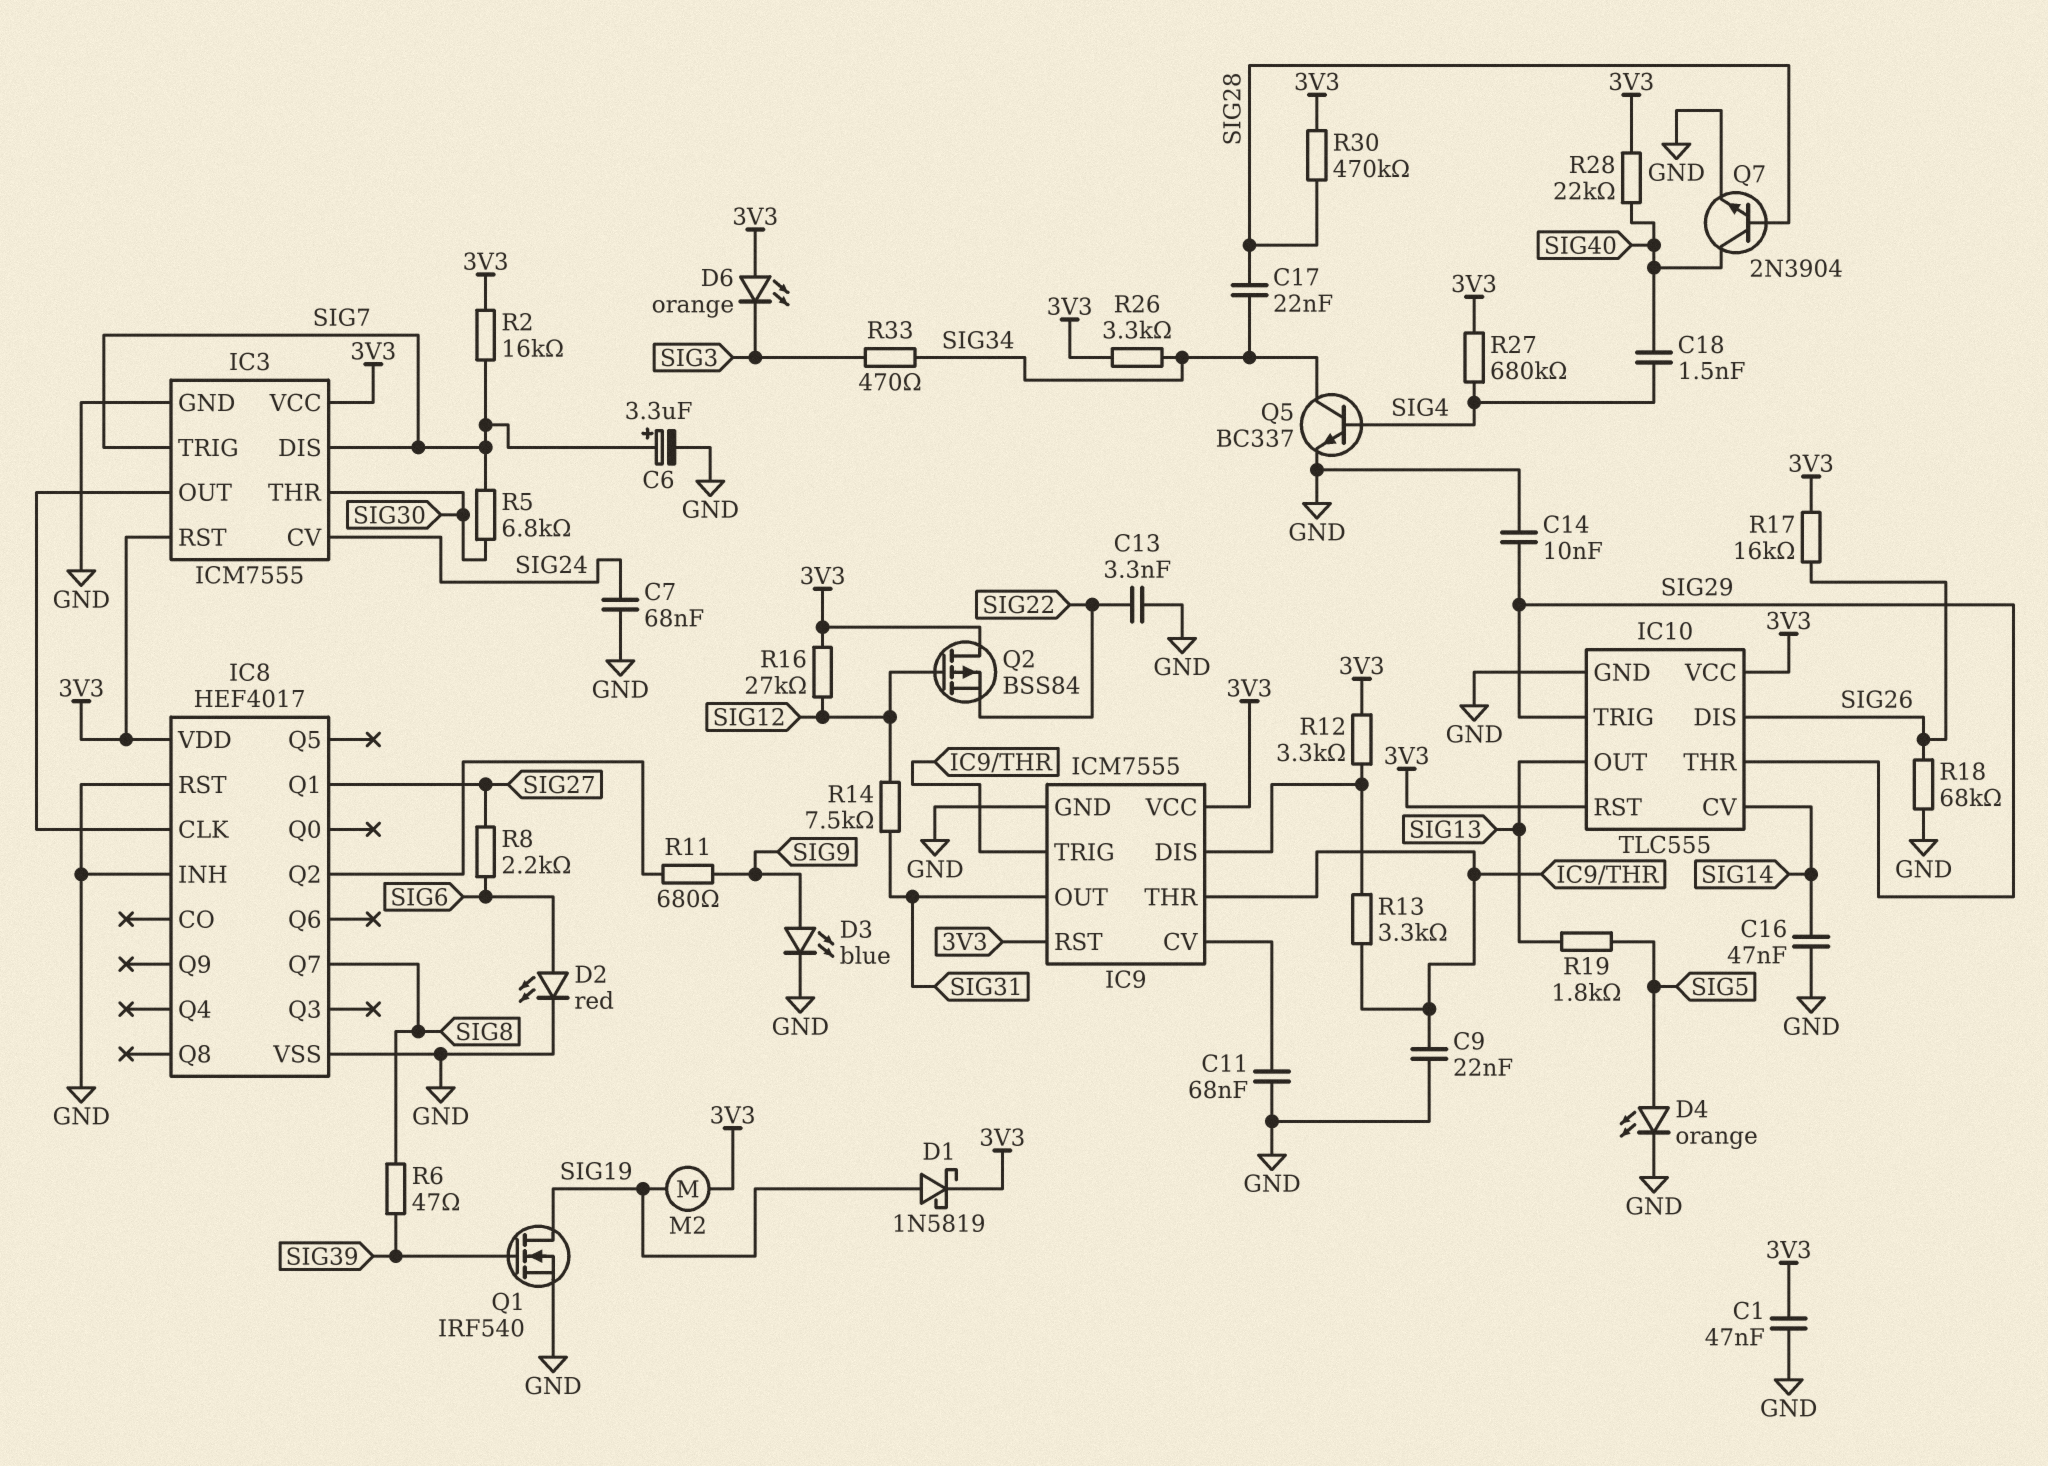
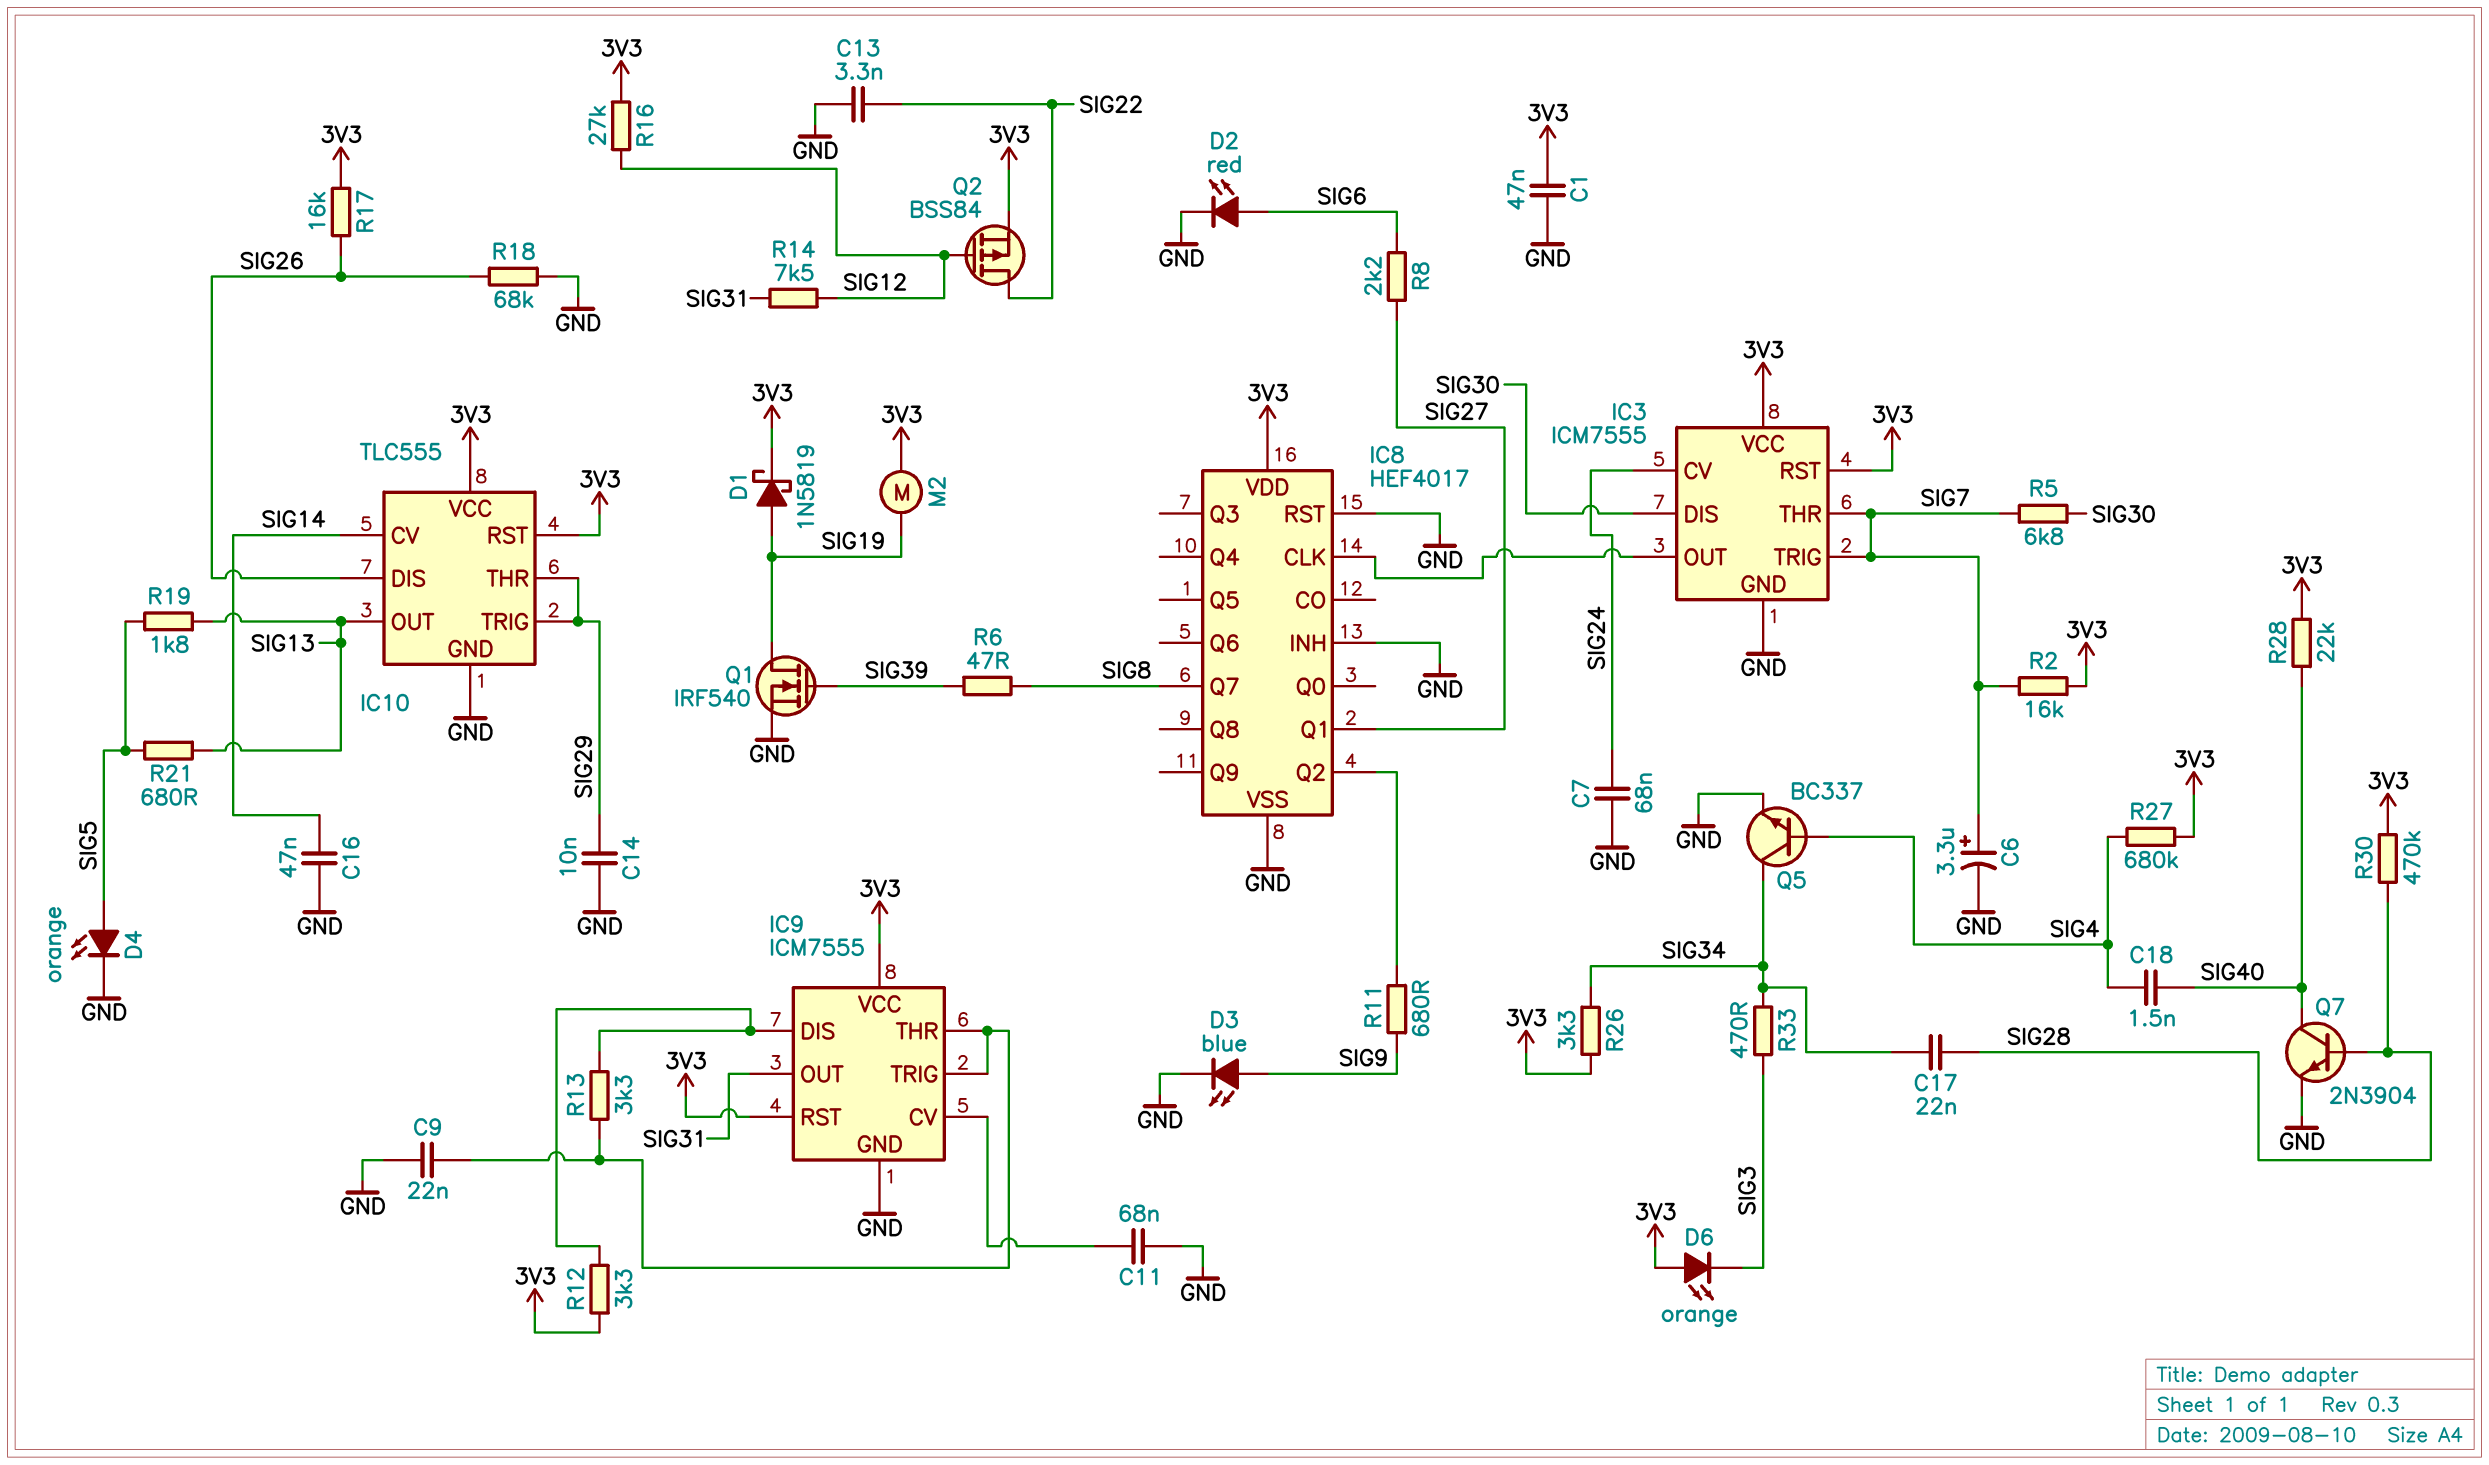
IC3 pin DIS: SIG7 -> SIG30
IC3 pin THR: SIG30 -> SIG7
Q2: PMOS BSS84 (G SIG12, D 3V3, S SIG22) -> PMOS BSS84 (G SIG12, D SIG22, S 3V3)
R21: none -> 680 (SIG5, SIG13)

